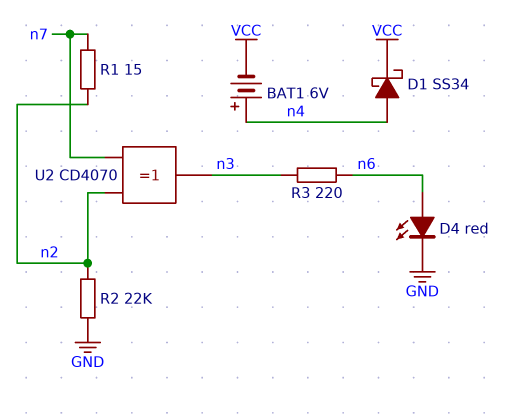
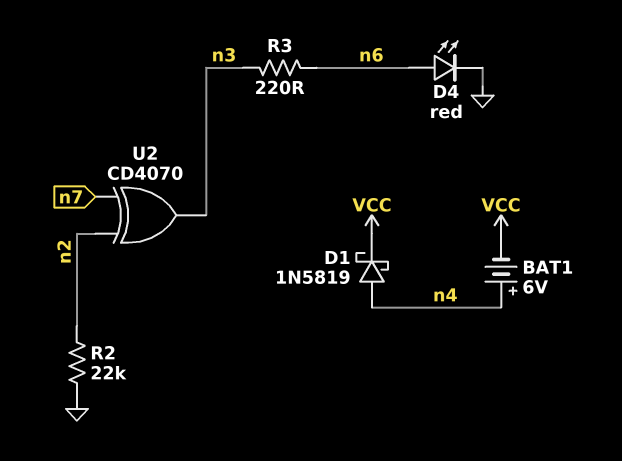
D1: schottky SS34 (A n4, K VCC) -> schottky 1N5819 (A n4, K VCC)
R1: 15 (n2, n7) -> none

